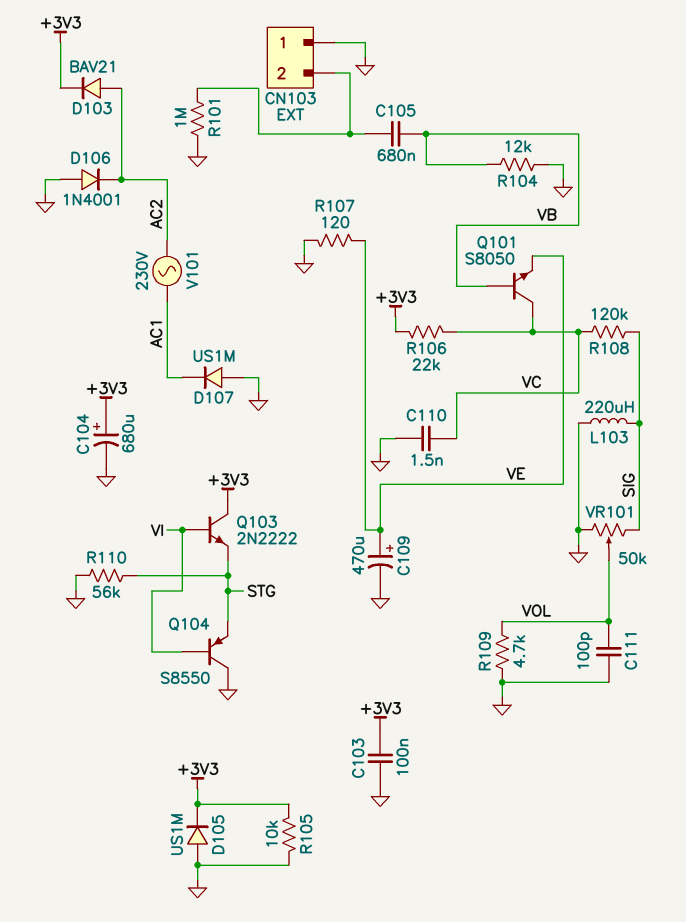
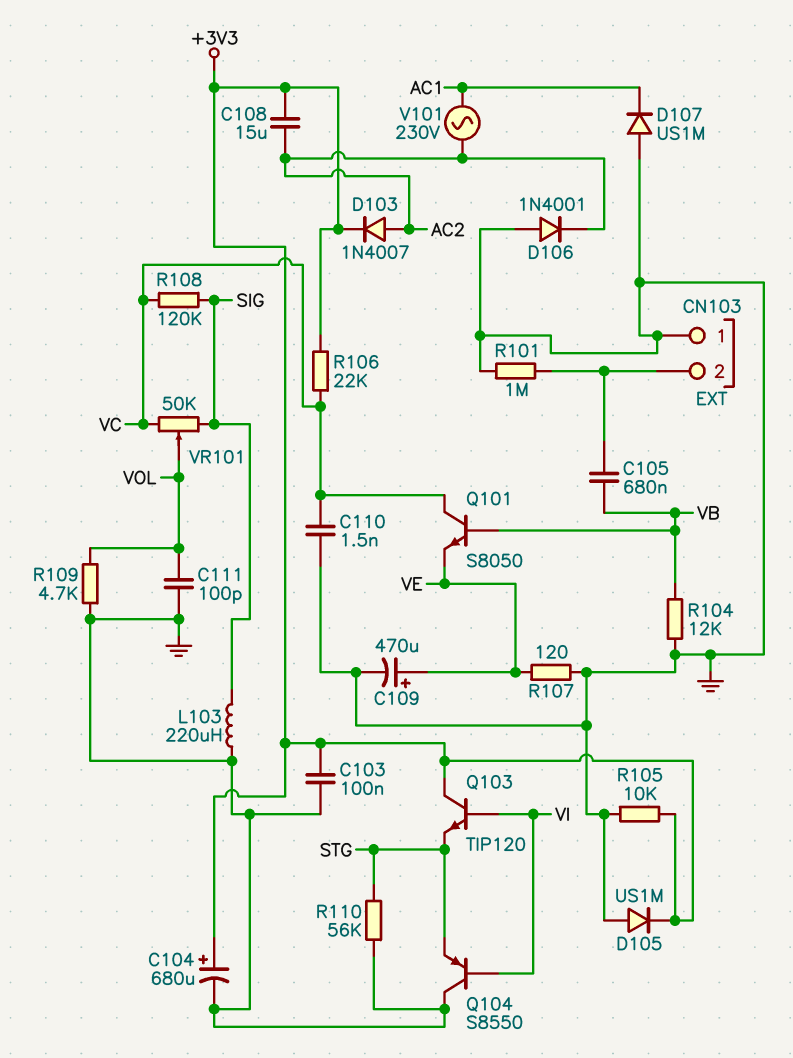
C108: none -> 15uF (+3V3, AC2)
D103: diode BAV21 (A AC2, K +3V3) -> diode 1N4007 (A AC2, K +3V3)
Q103: NPN 2N2222 (B VI, C +3V3, E STG) -> NPN TIP120 (B VI, C +3V3, E STG)
VR101: 50k (GND, SIG, wiper VOL) -> 50k (SIG, VC, wiper VOL)

